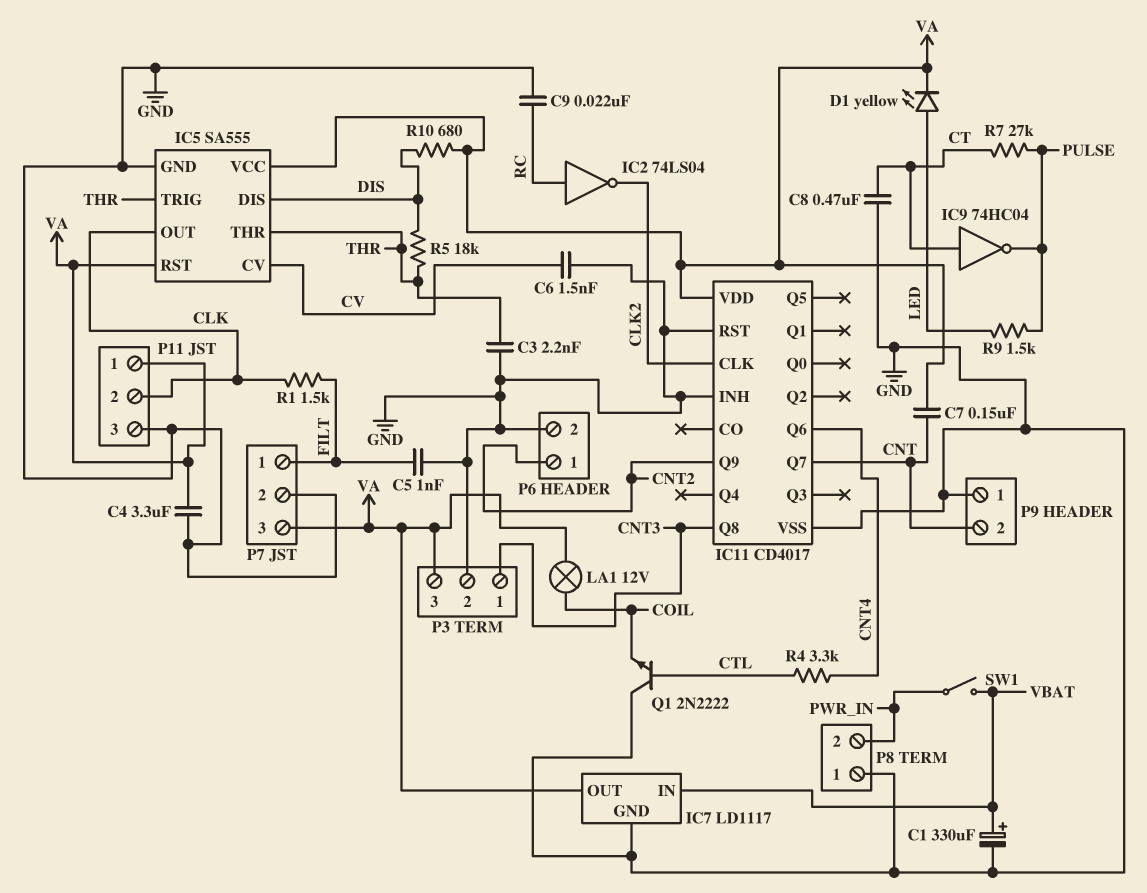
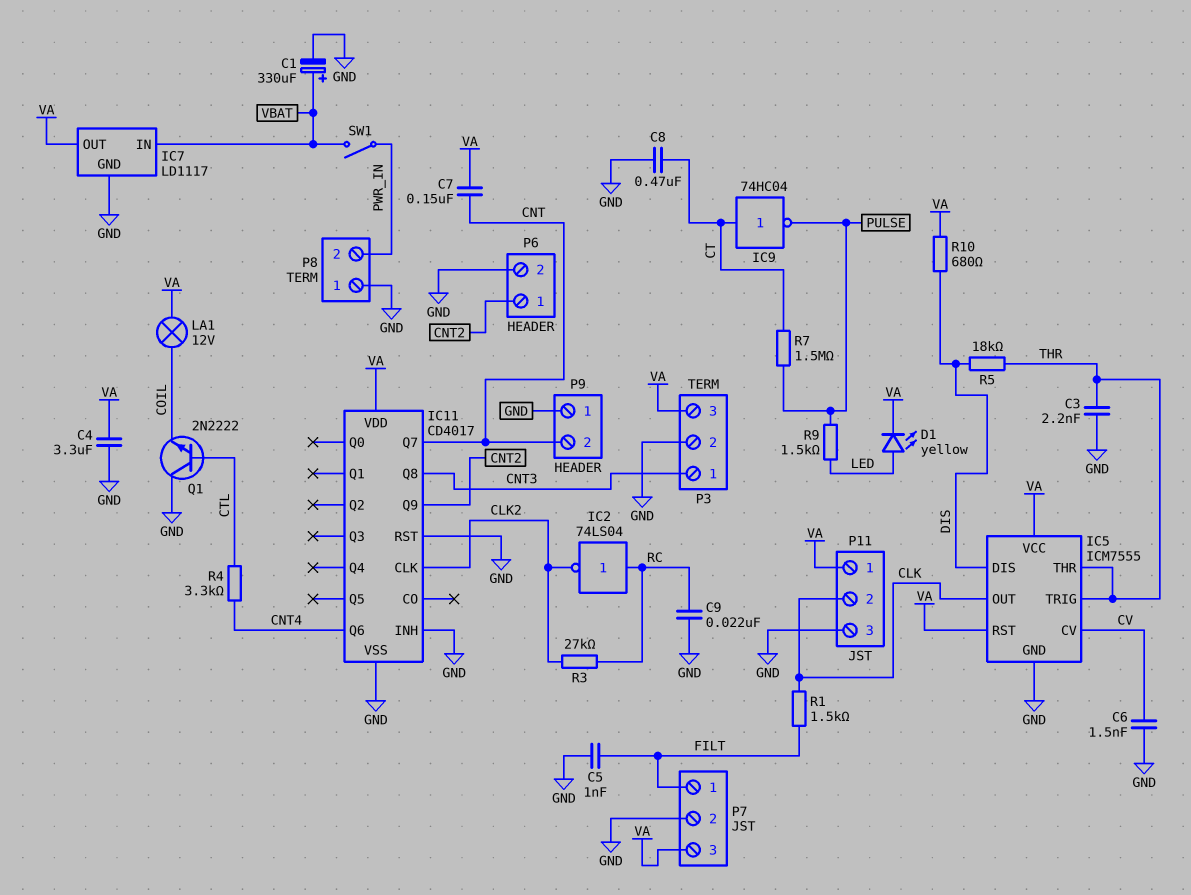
IC5: SA555 -> ICM7555
R3: none -> 27k (CLK2, RC)
R7: 27k (CT, PULSE) -> 1.5M (CT, PULSE)

